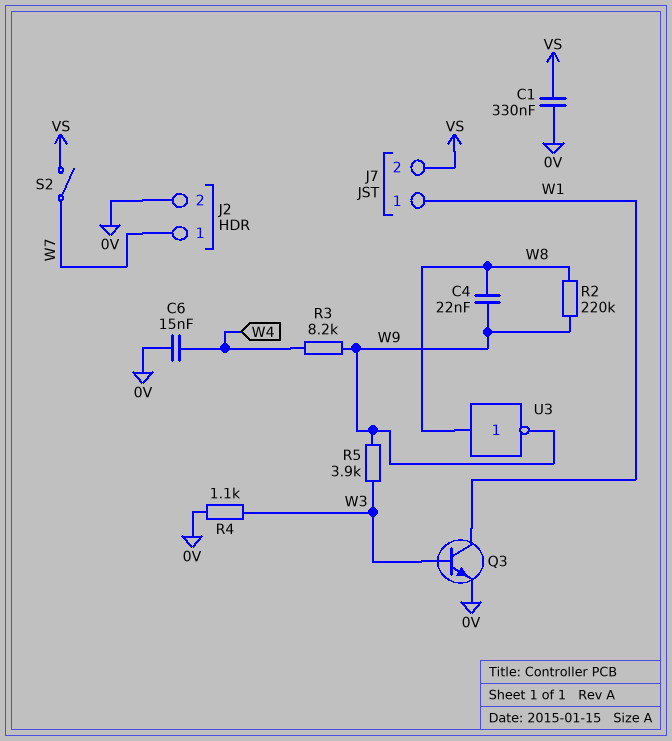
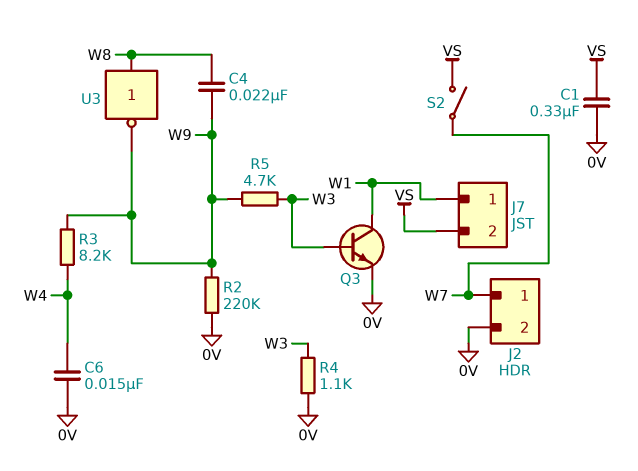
R2: 220k (W8, W9) -> 220k (0V, W9)
R5: 3.9k (W3, W9) -> 4.7k (W3, W9)

